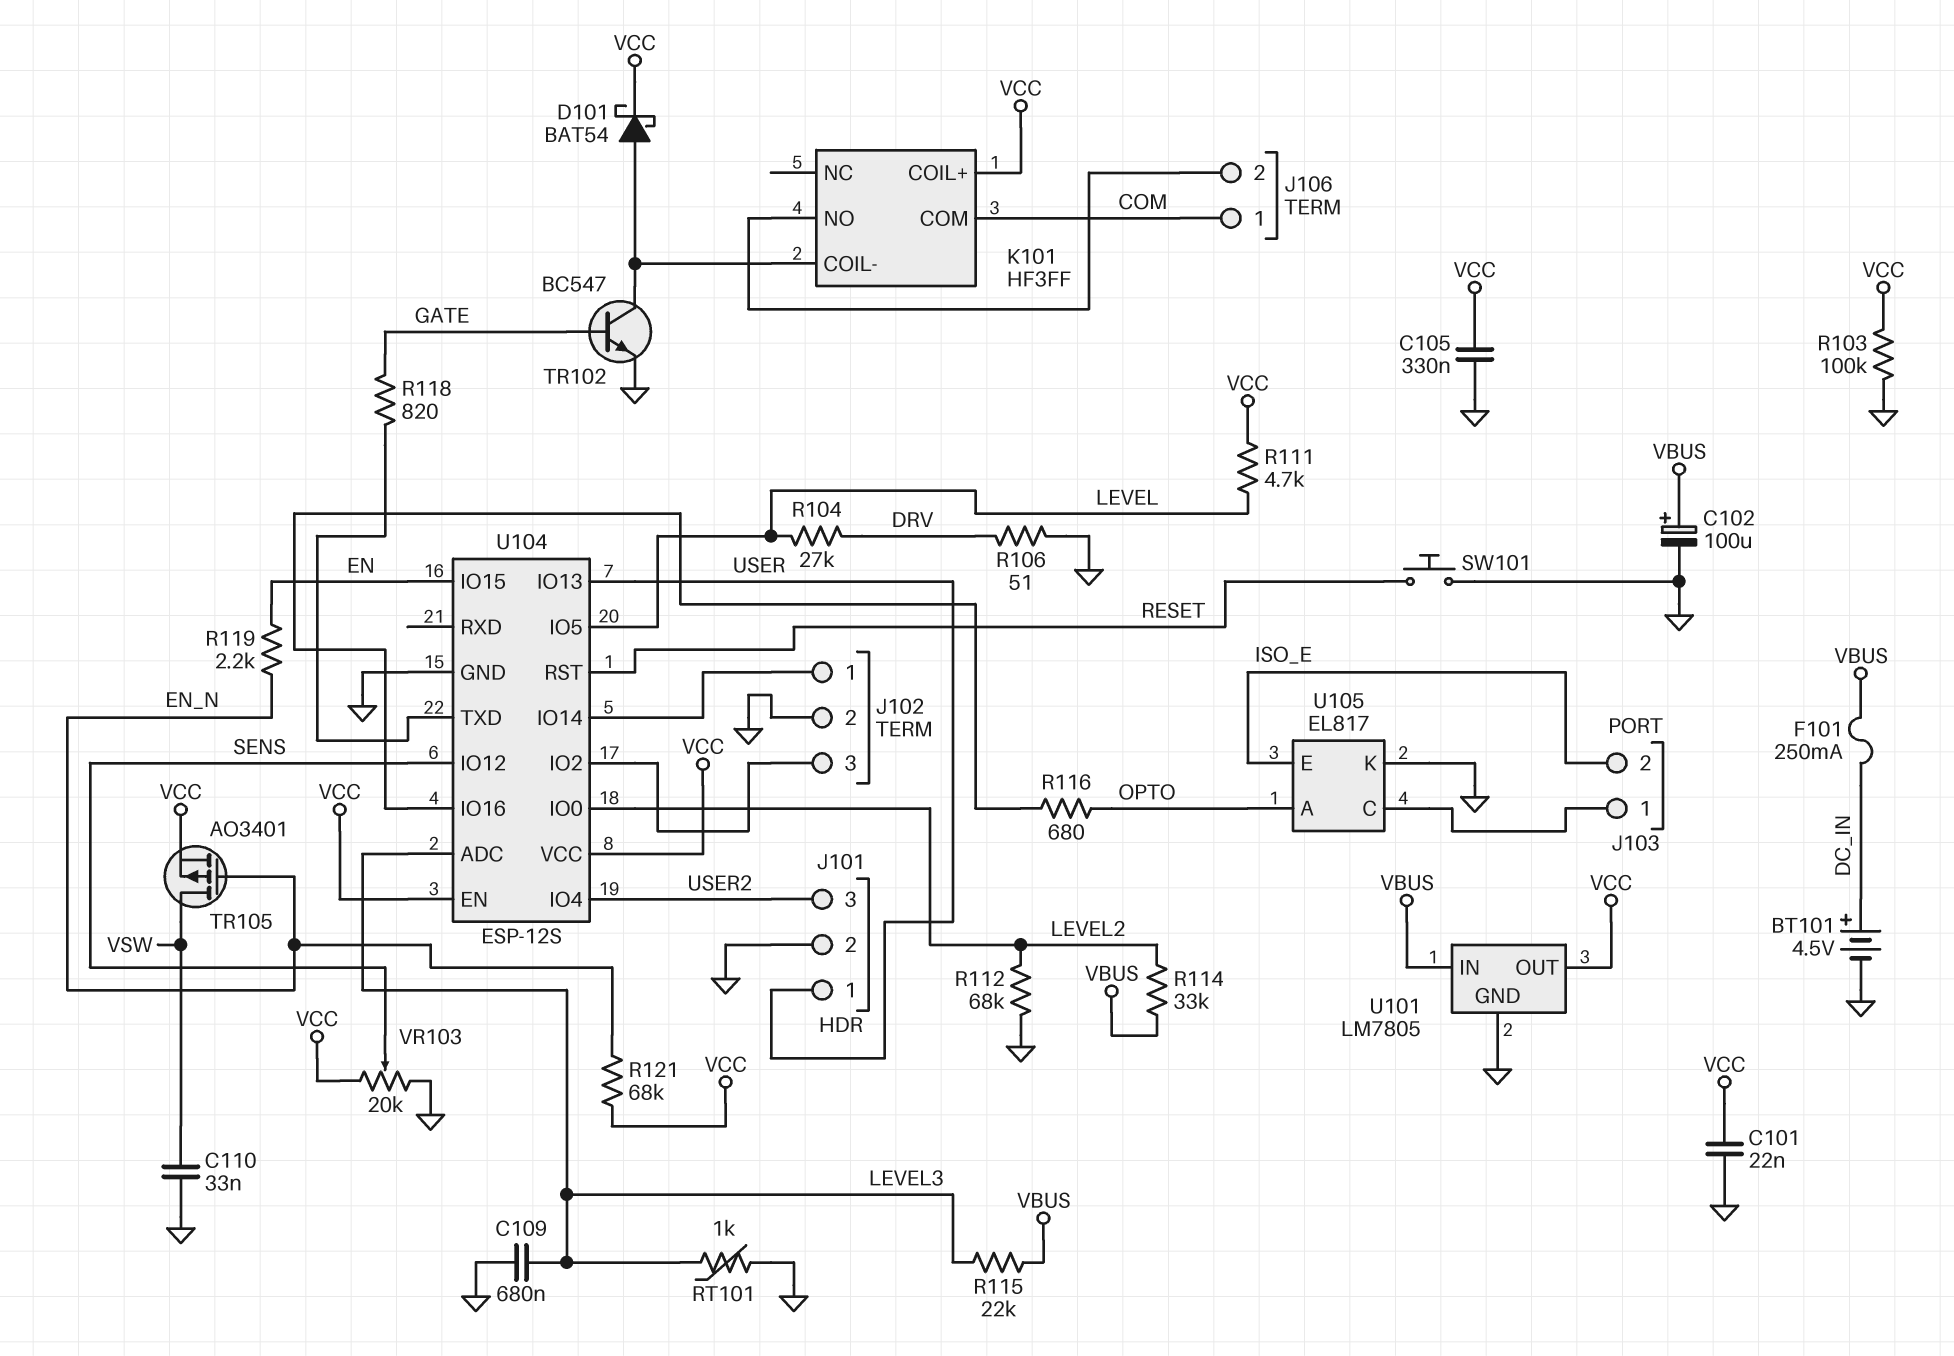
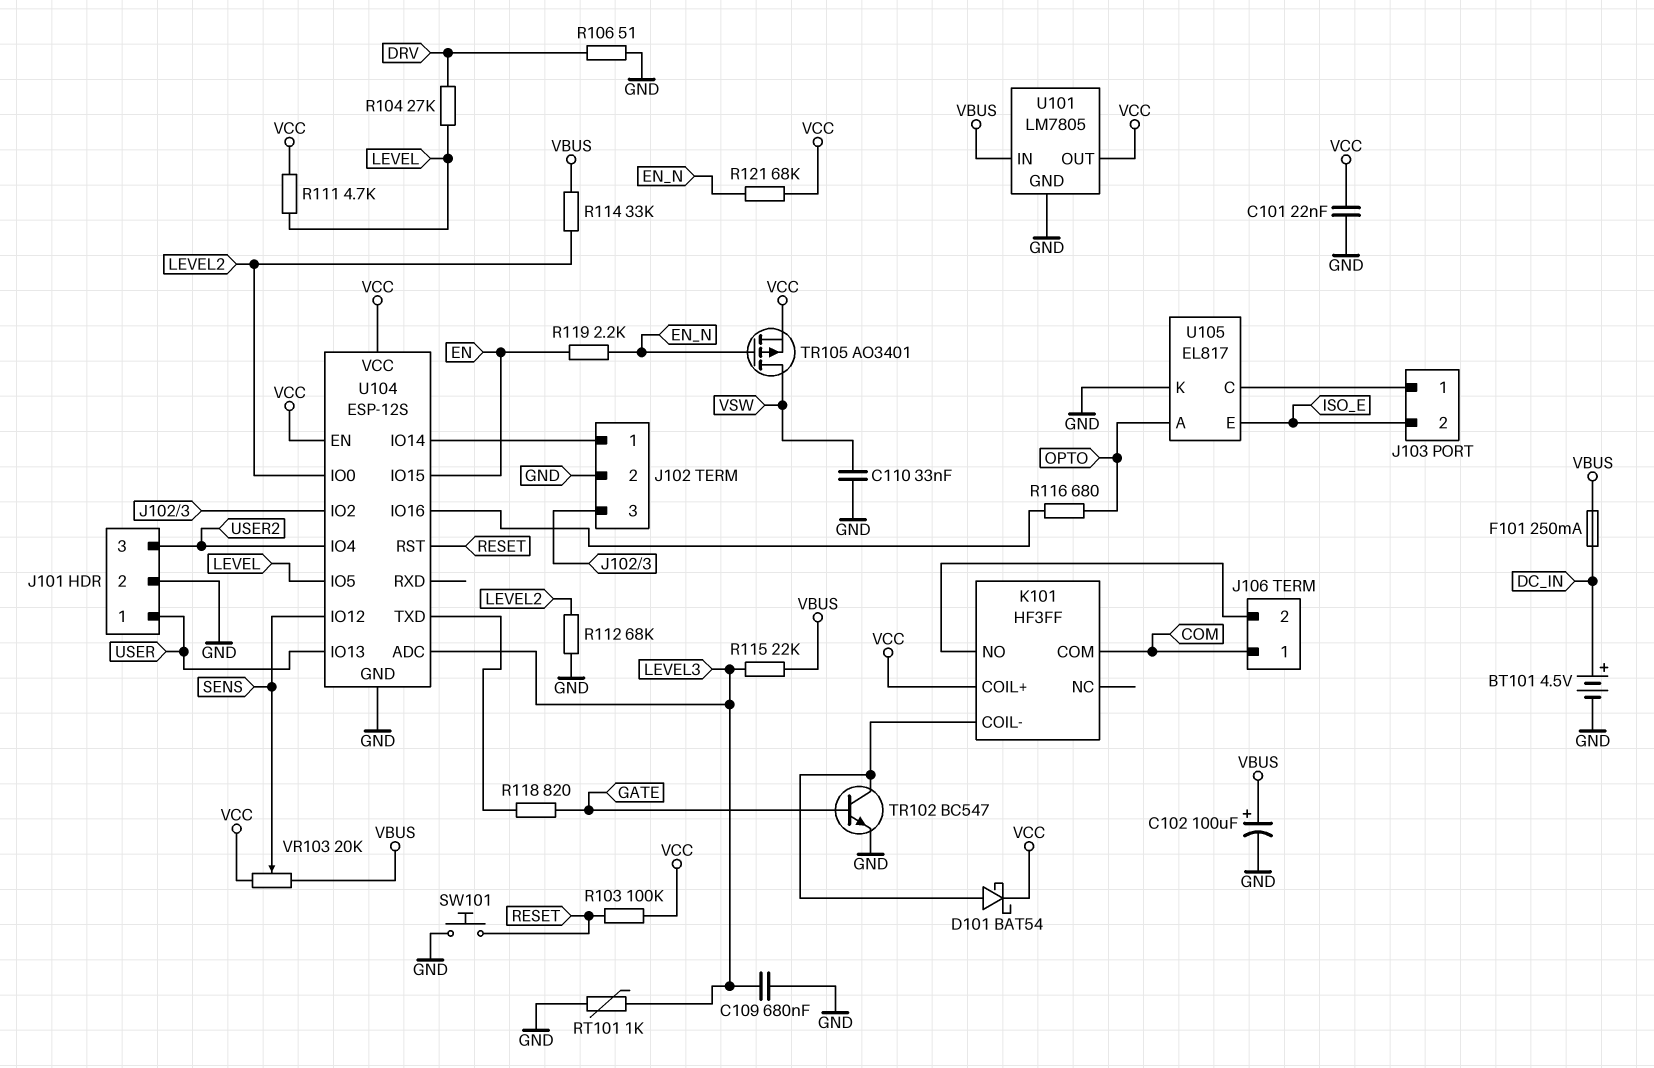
C105: 330nF (GND, VCC) -> none
R103: 100k (GND, VCC) -> 100k (RESET, VCC)
VR103: 20k (GND, VCC, wiper SENS) -> 20k (VBUS, VCC, wiper SENS)

